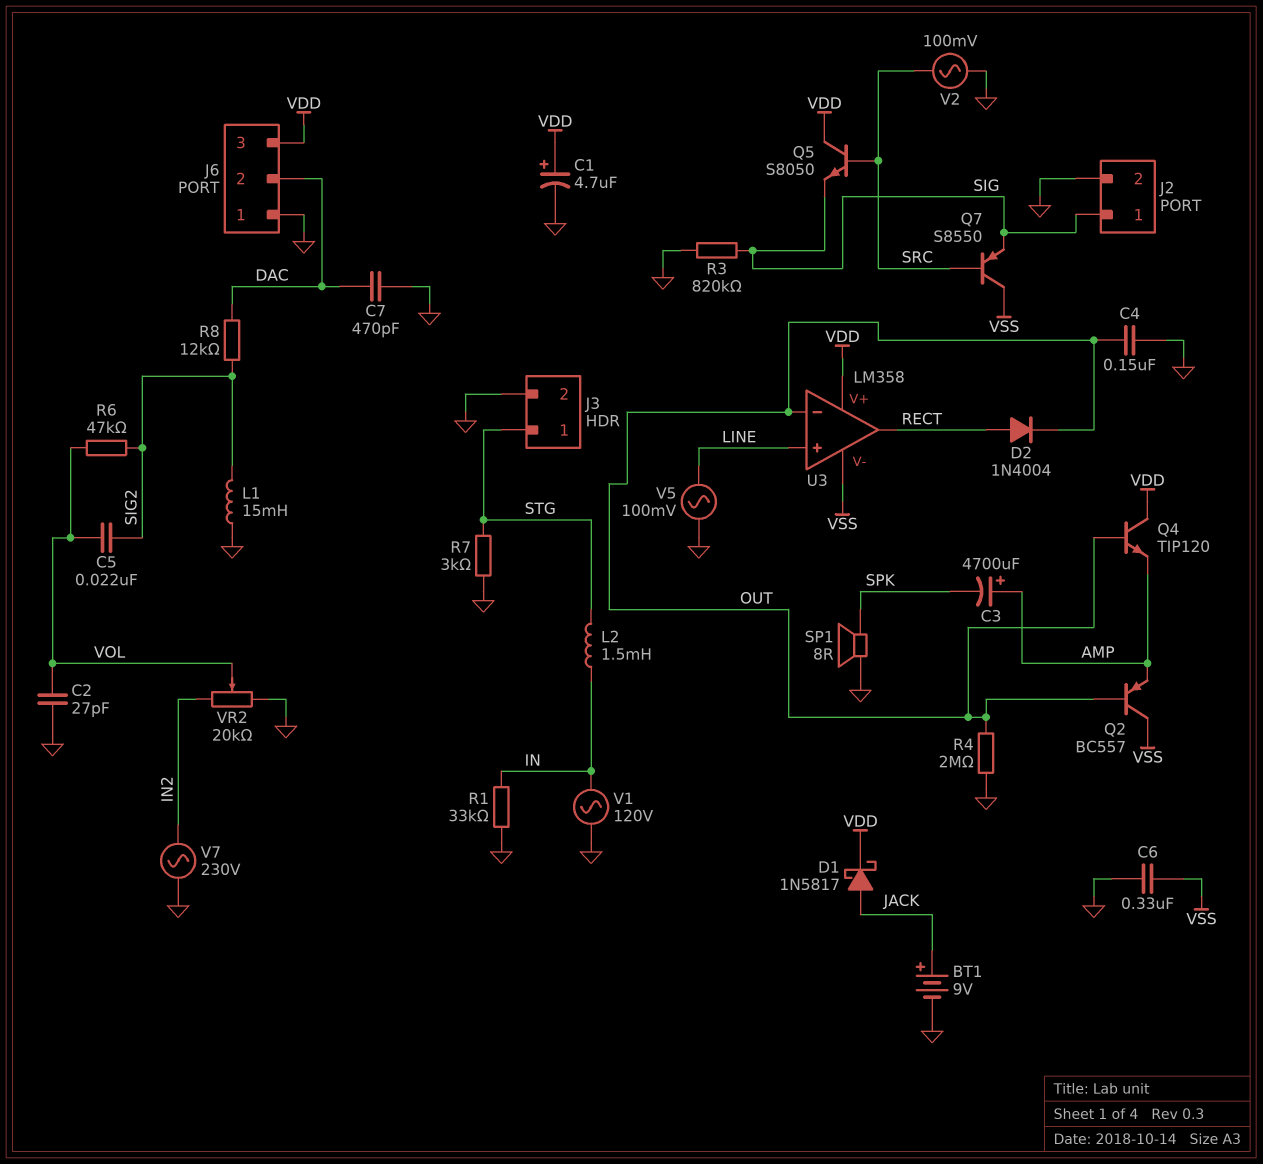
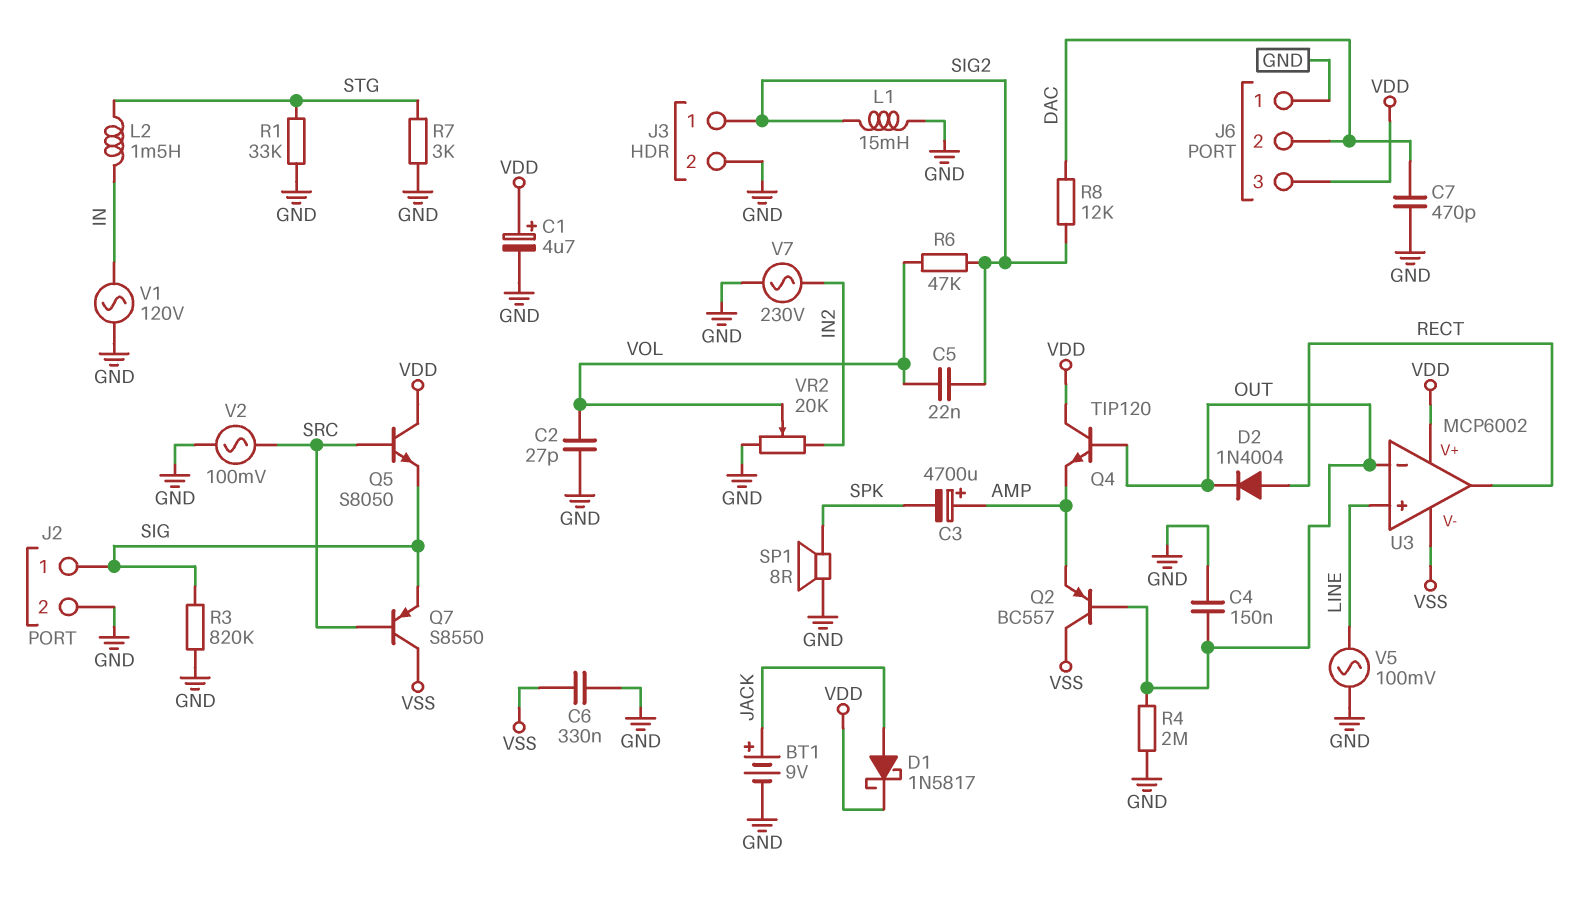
J3 pin 1: STG -> SIG2
R1: 33k (GND, IN) -> 33k (GND, STG)
U3: LM358 -> MCP6002

